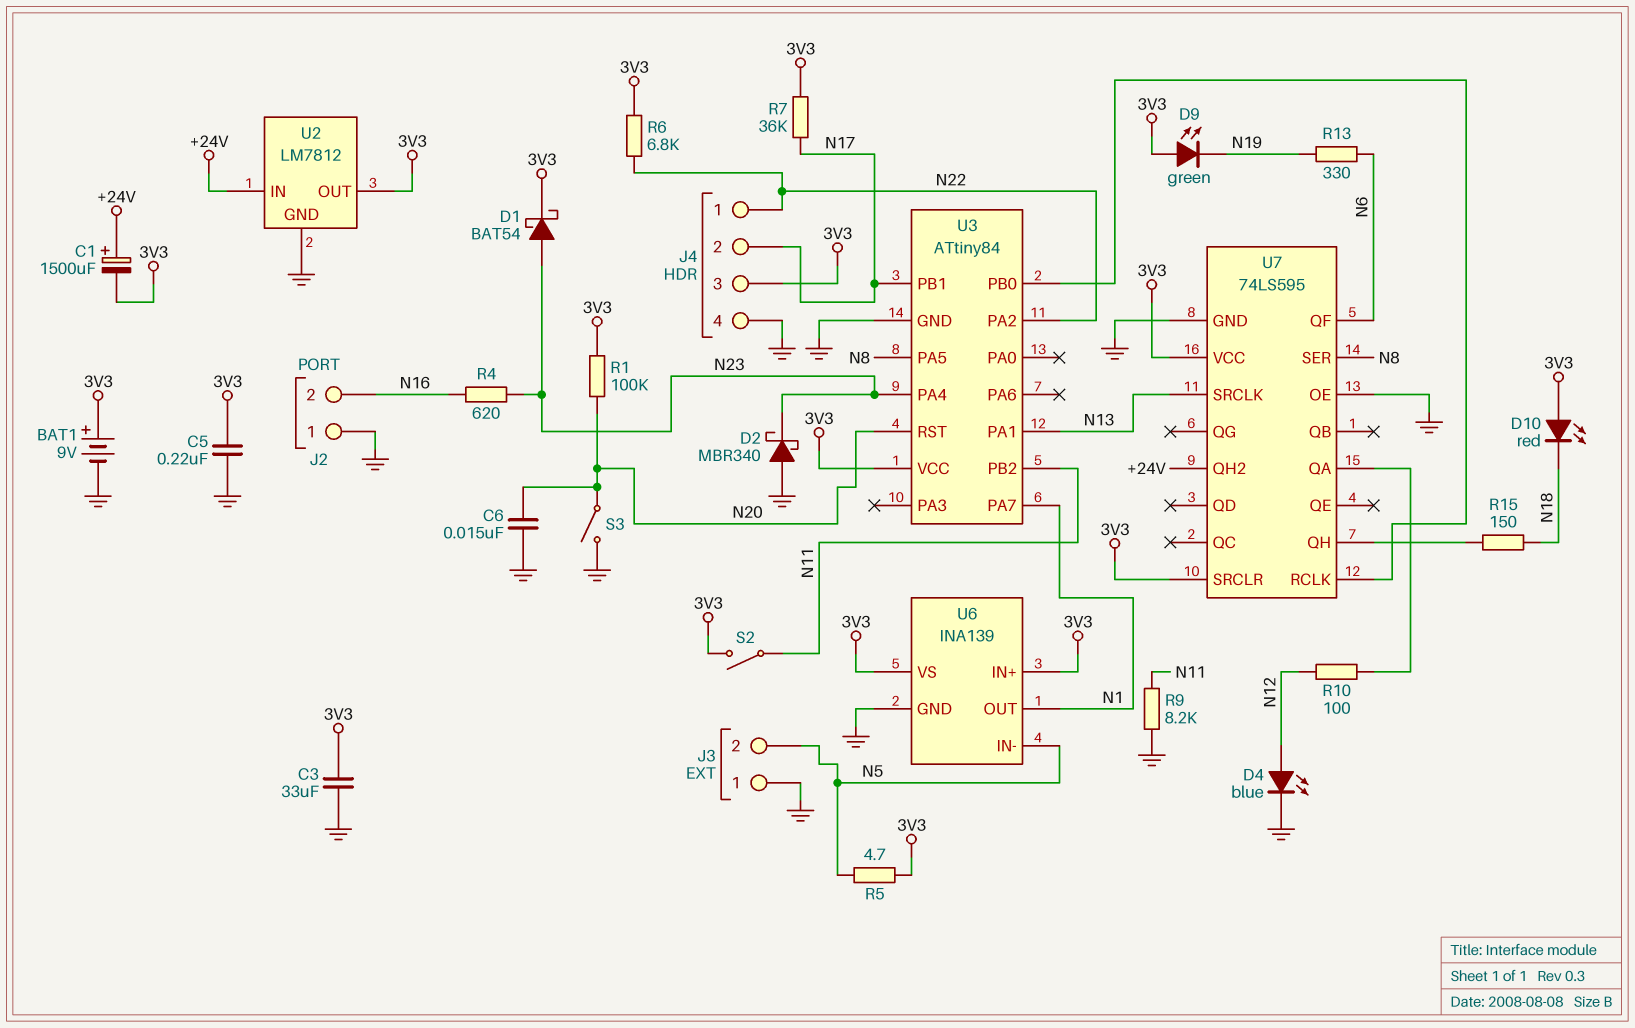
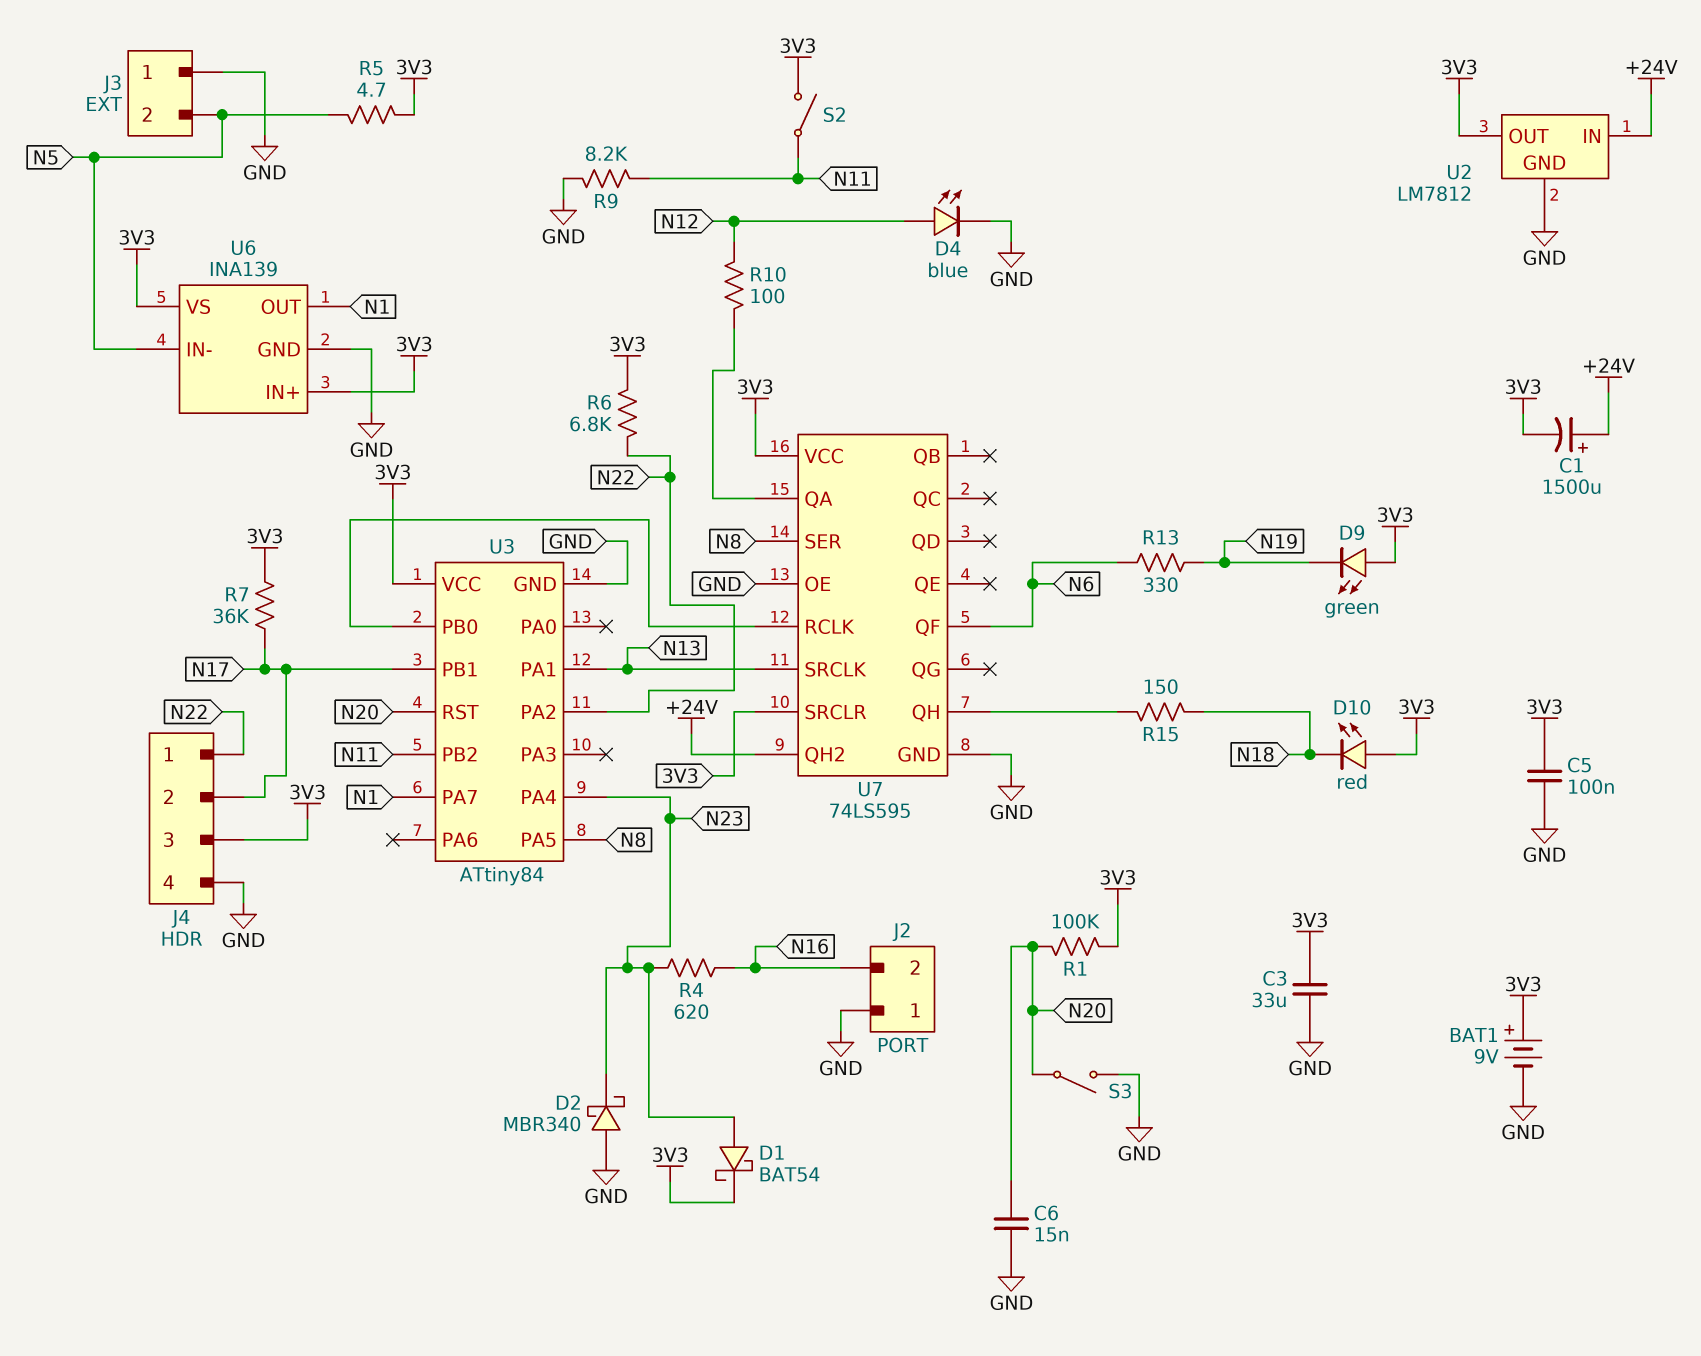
C5: 220nF (3V3, GND) -> 100nF (3V3, GND)

